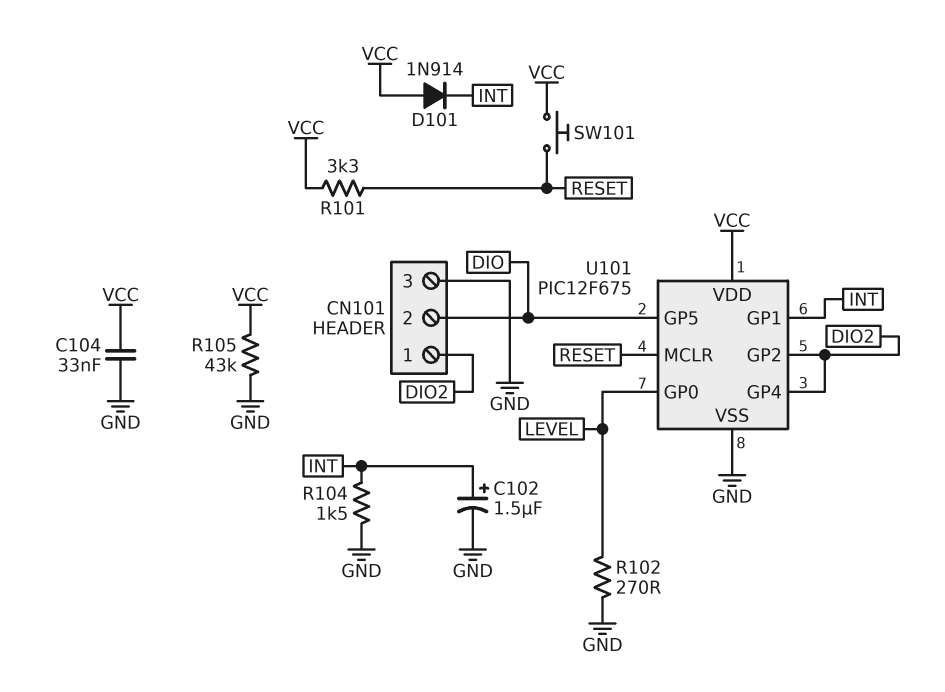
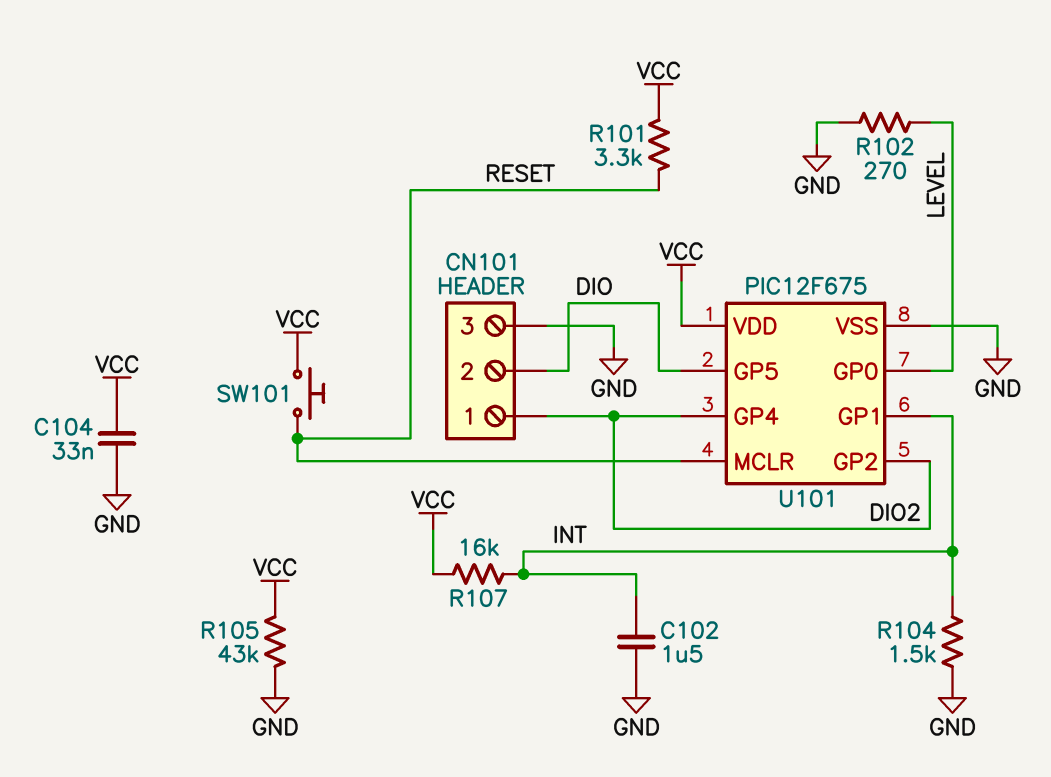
C102: 1.5uF (plus INT, minus GND) -> 1.5uF (GND, INT)
D101: diode 1N914 (A VCC, K INT) -> none
R107: none -> 16k (INT, VCC)

